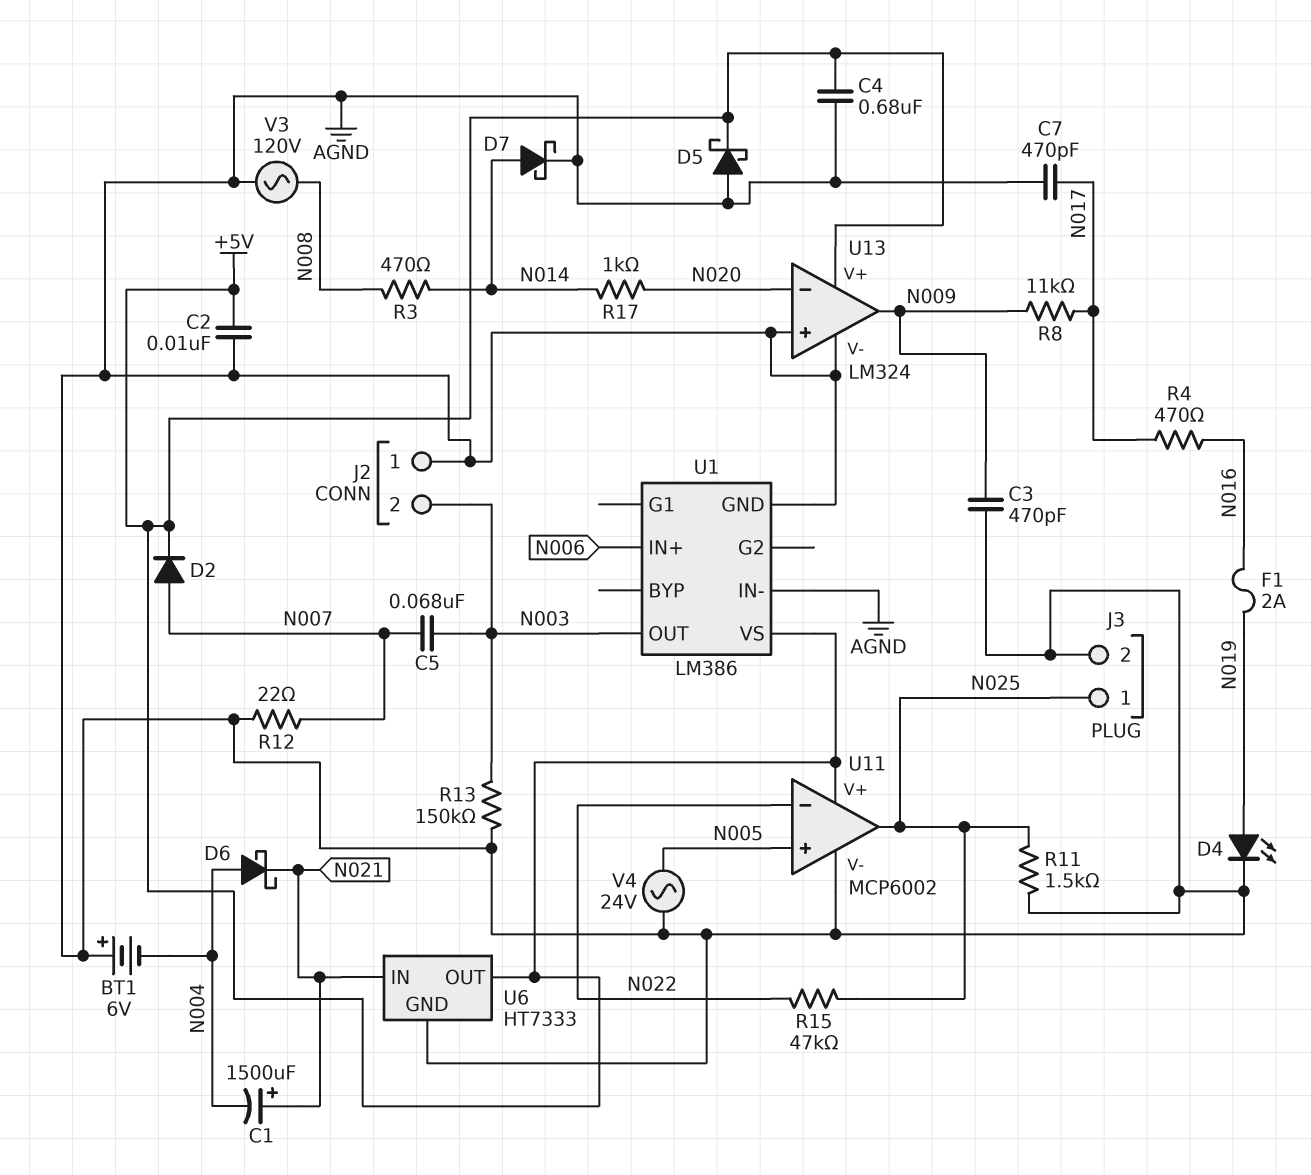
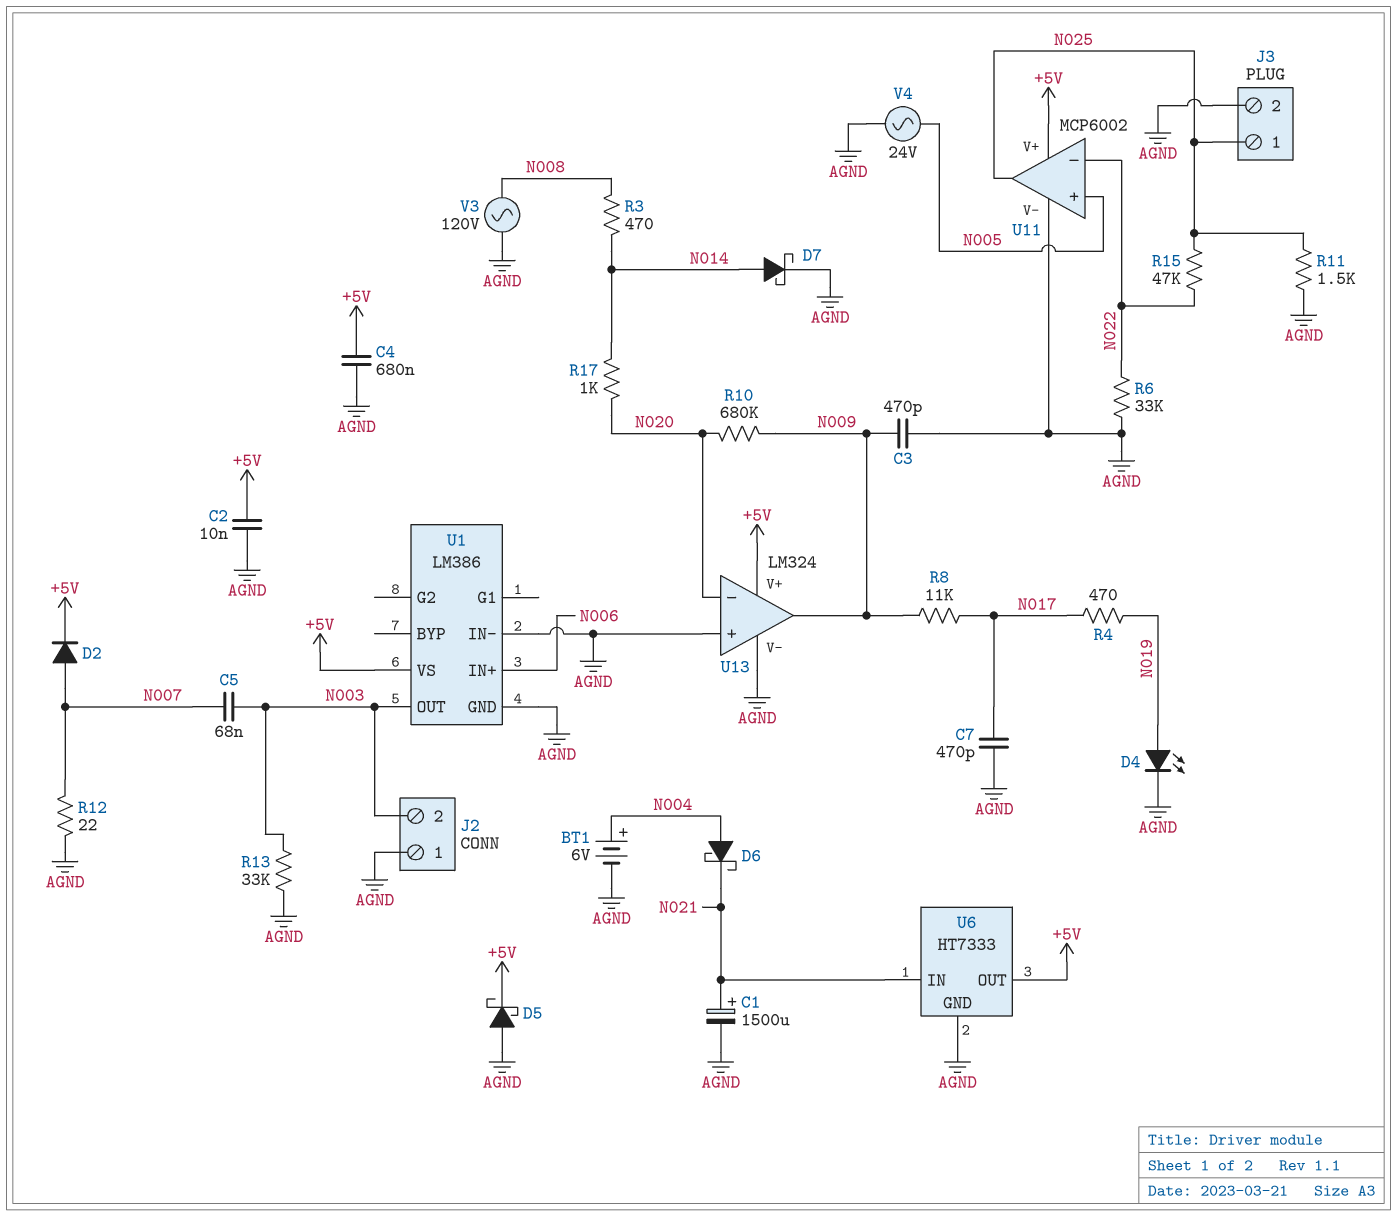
BT1: 6V (plus AGND, minus N004) -> 6V (plus N004, minus AGND)
C1: 1500uF (plus N021, minus N004) -> 1500uF (plus N021, minus AGND)
F1: 2A (N016, N019) -> none
R4: 470 (N016, N017) -> 470 (N017, N019)
R6: none -> 33k (AGND, N022)
R10: none -> 680k (N009, N020)
R13: 150k (AGND, N003) -> 33k (AGND, N003)

